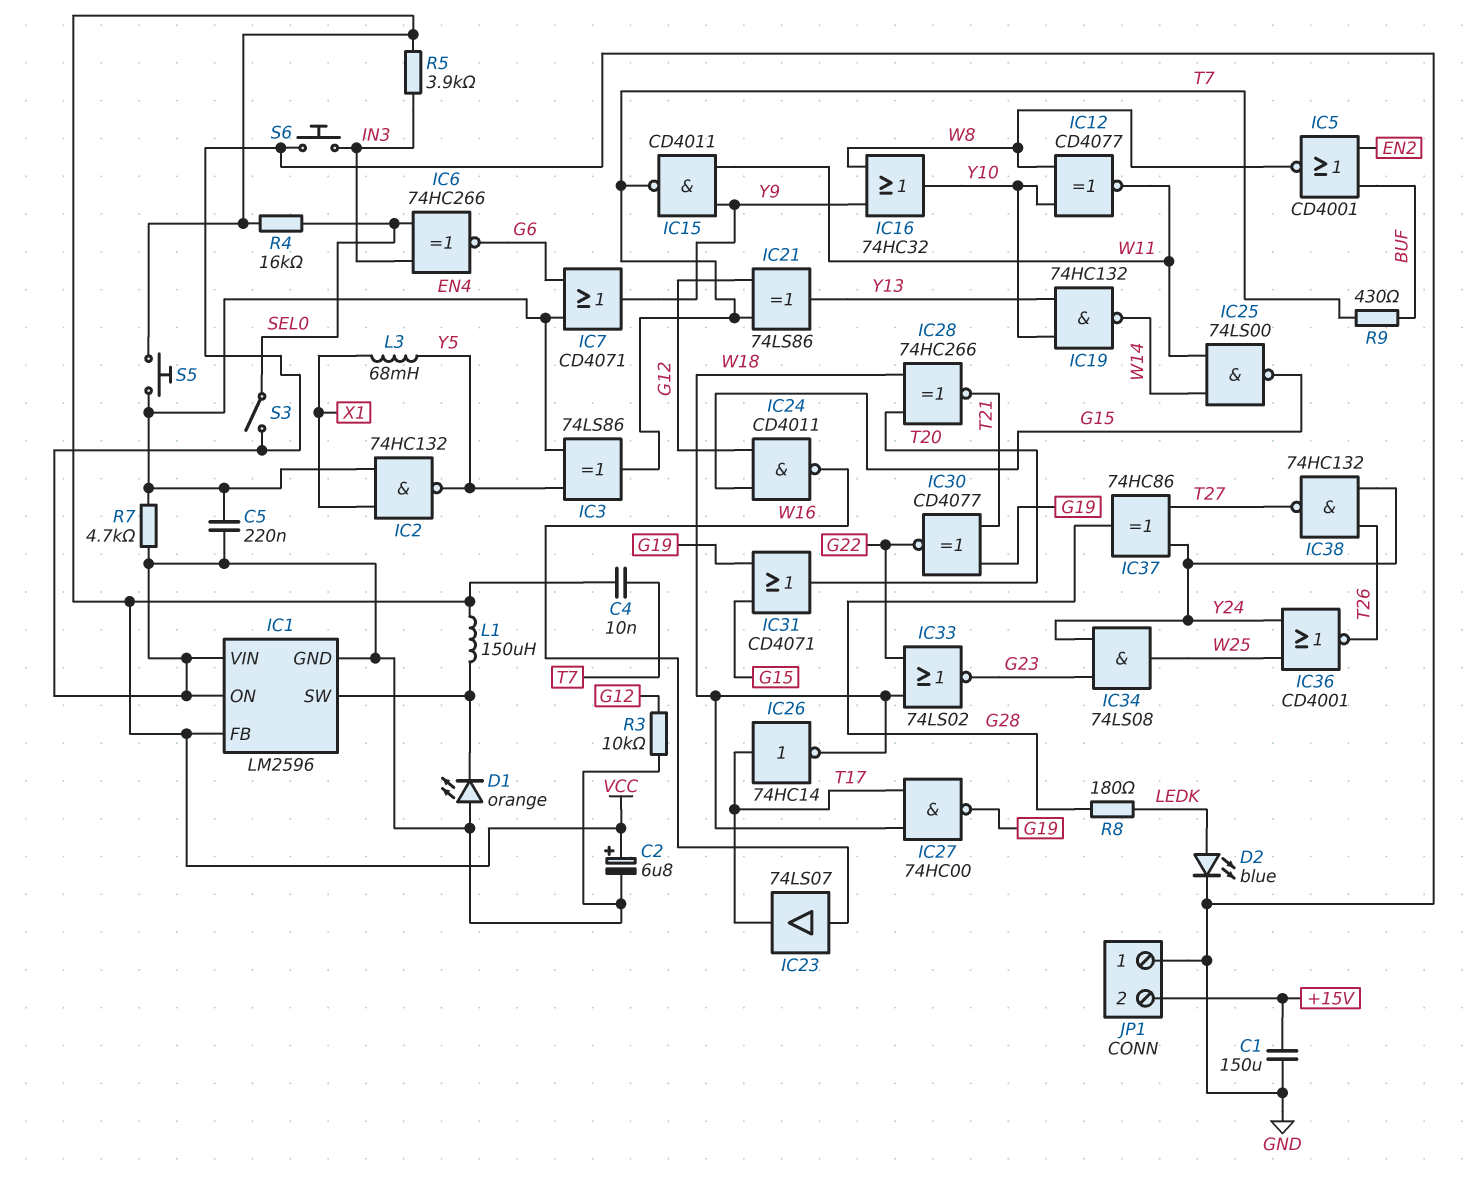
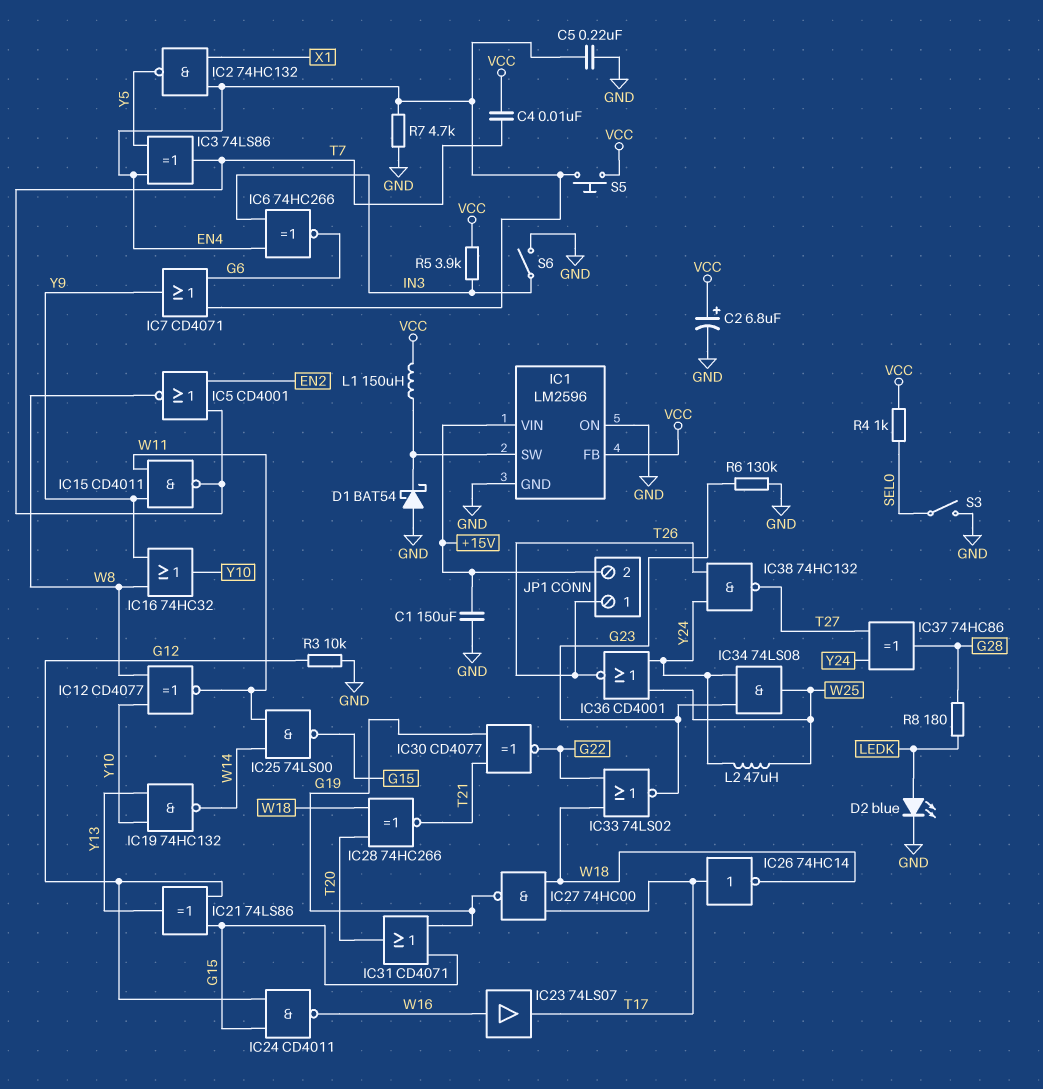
D1: LED orange (A GND, K IC1/SW) -> schottky BAT54 (A GND, K IC1/SW)
IC1 pin VIN: GND -> +15V
IC5: NOR CD4001 (in BUF, in EN2, out W8) -> NOR CD4001 (in EN2, in T7, out W8)
IC6: XNOR 74HC266 (in IN3, in SEL0, out G6) -> XNOR 74HC266 (in EN4, in IN3, out G6)
IC21: XOR 74LS86 (in G12, in T7, out Y13) -> XOR 74LS86 (in G12, in G15, out Y13)
JP1 pin 1: GND -> T26
L2: none -> 47uH (W25, Y24)
L3: 68mH (X1, Y5) -> none
R4: 16k (SEL0, VCC) -> 1k (SEL0, VCC)
R6: none -> 130k (G23, GND)
R9: 430 (BUF, T7) -> none
S6: button (GND, IN3) -> switch (GND, IN3)

